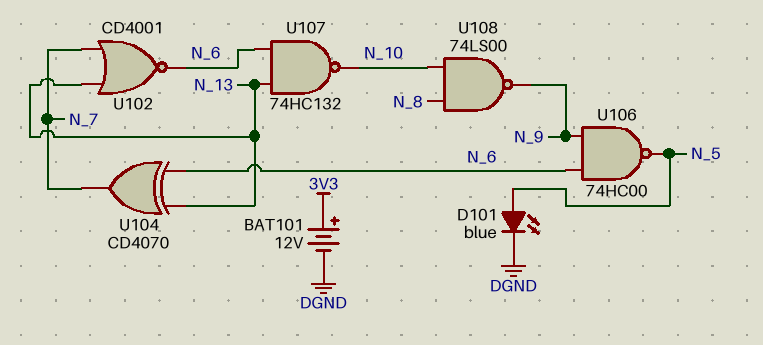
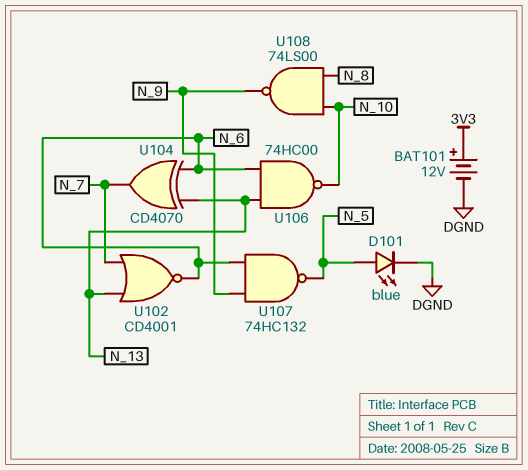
U106: NAND 74HC00 (in N_6, in N_9, out N_5) -> NAND 74HC00 (in N_6, in N_13, out N_10)
U107: NAND 74HC132 (in N_6, in N_13, out N_10) -> NAND 74HC132 (in N_6, in N_9, out N_5)

